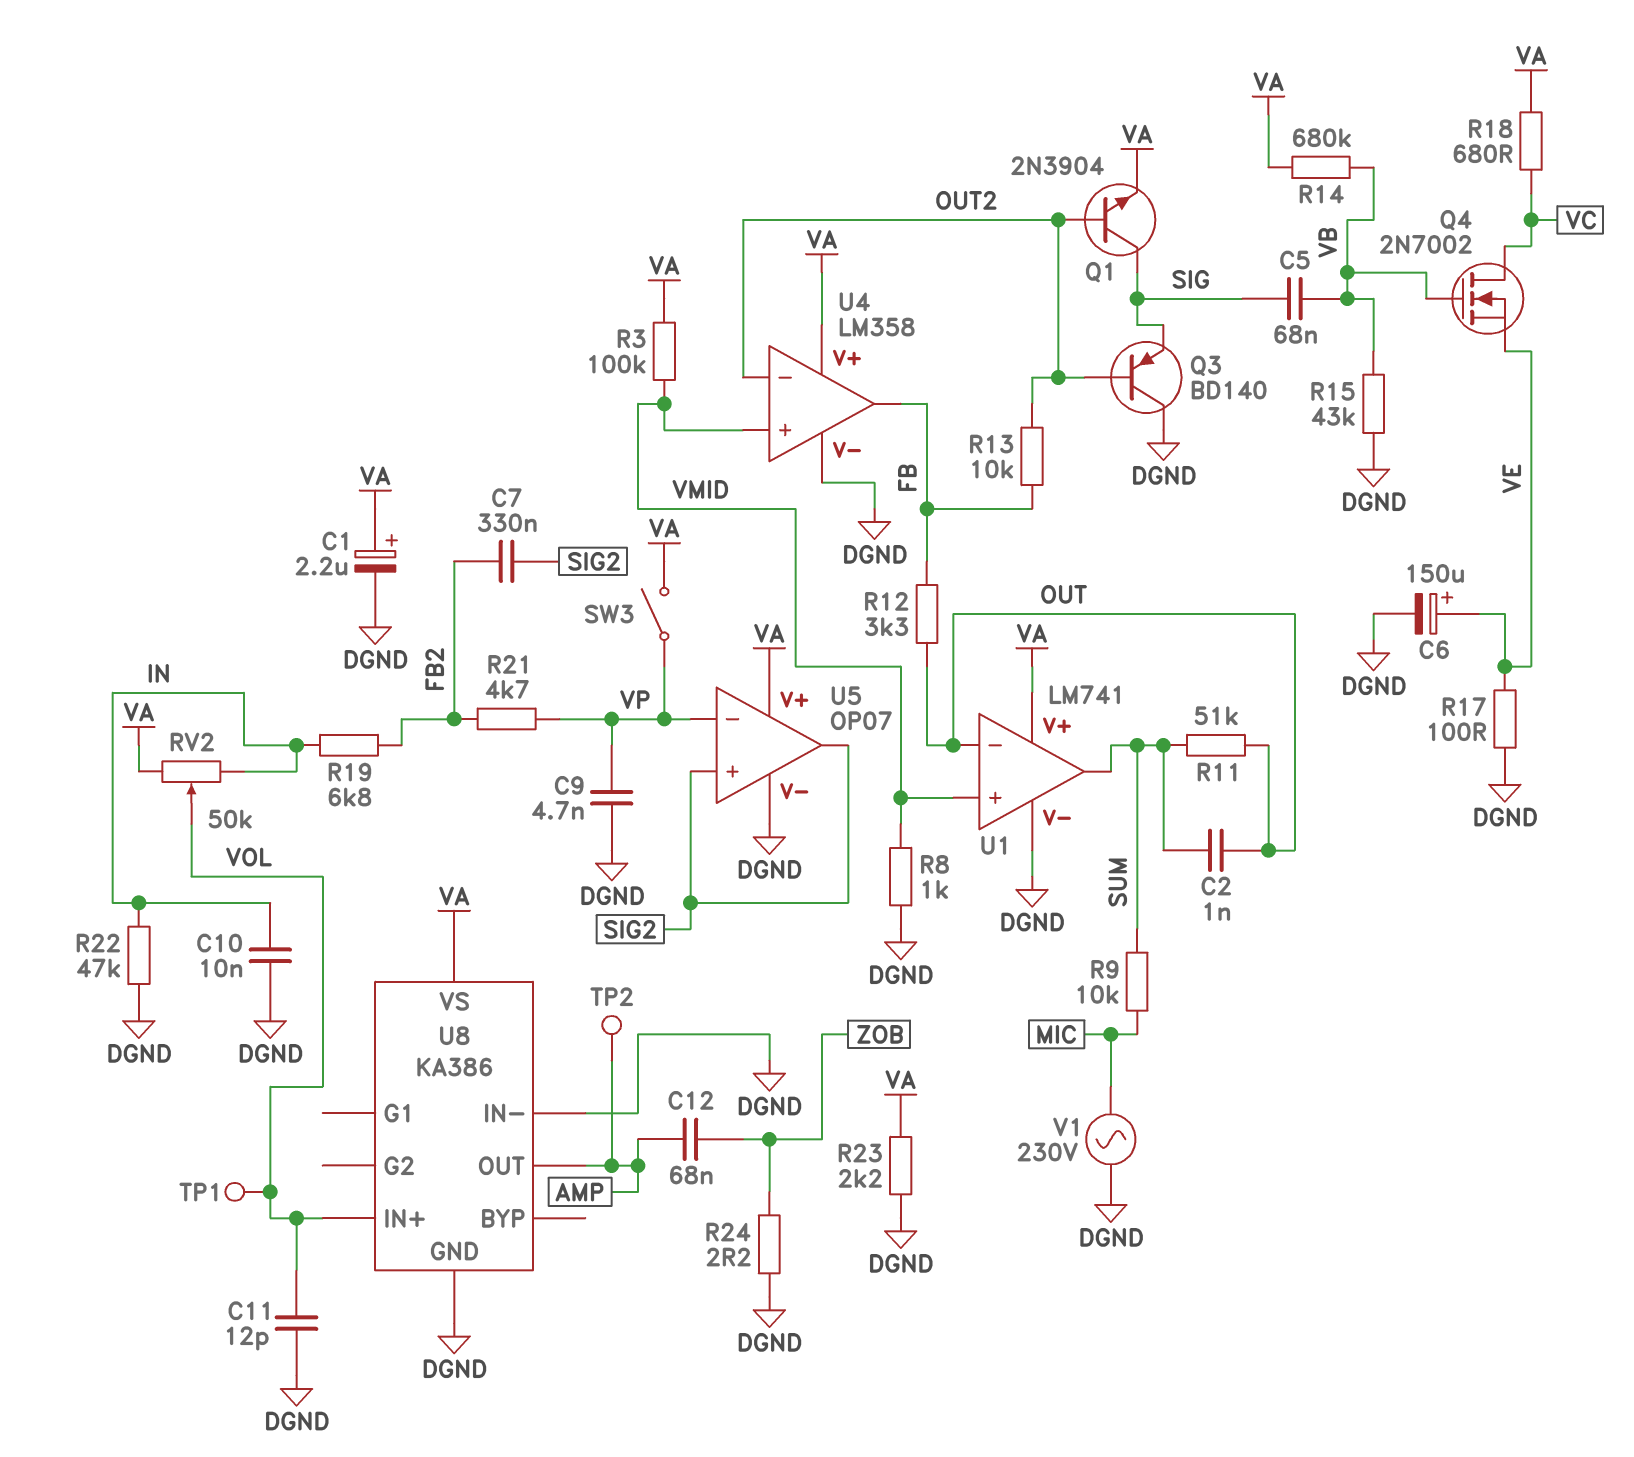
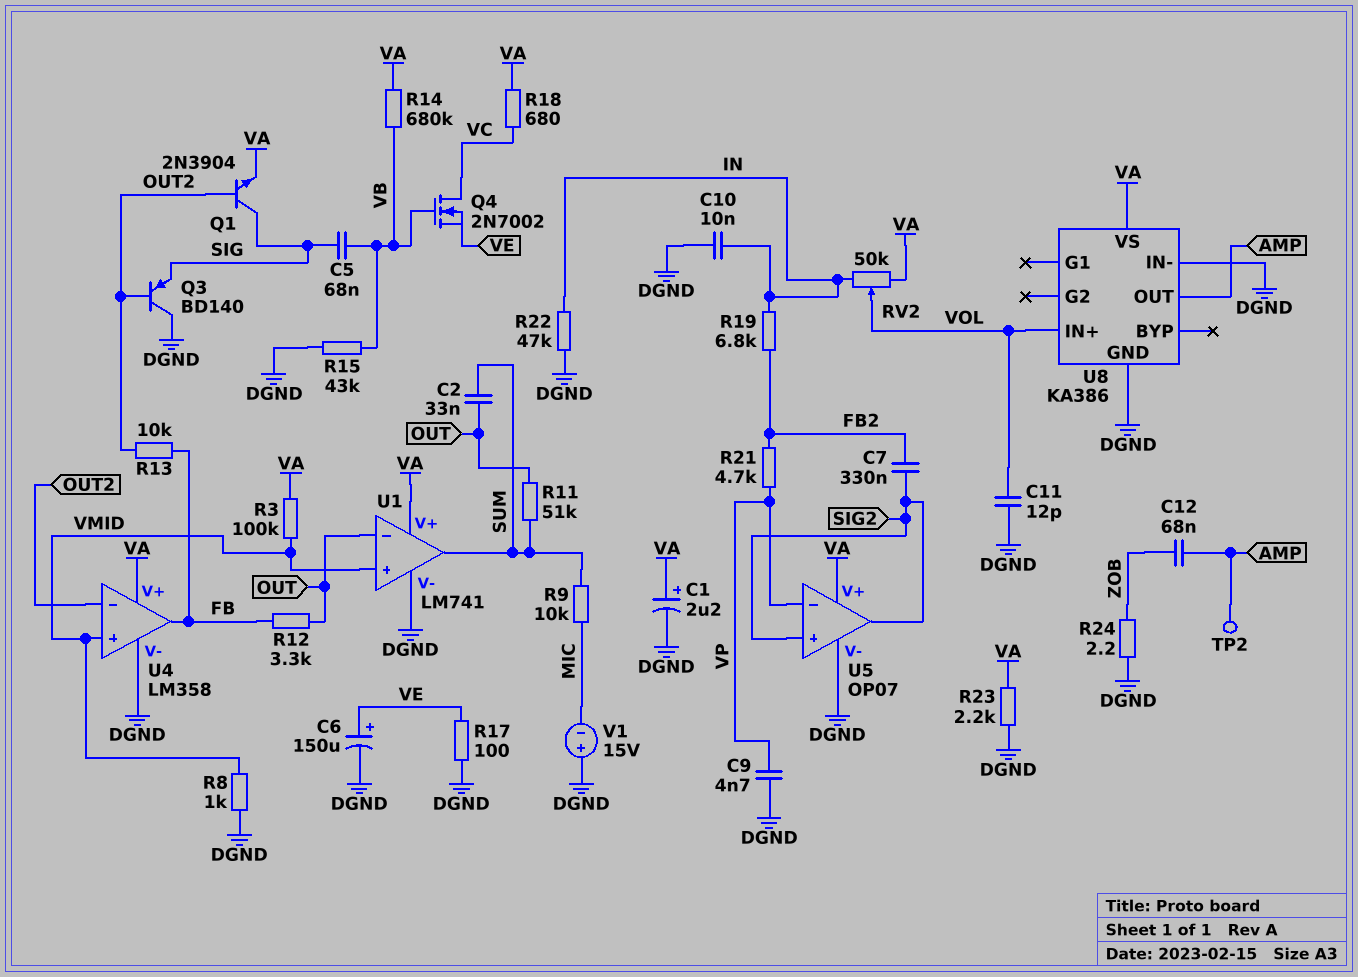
C2: 1nF (OUT, SUM) -> 33nF (OUT, SUM)
SW3: switch (VA, VP) -> none
TP1: test point (VOL) -> none
V1: AC 230V (DGND, MIC) -> 15V (plus DGND, minus MIC)

